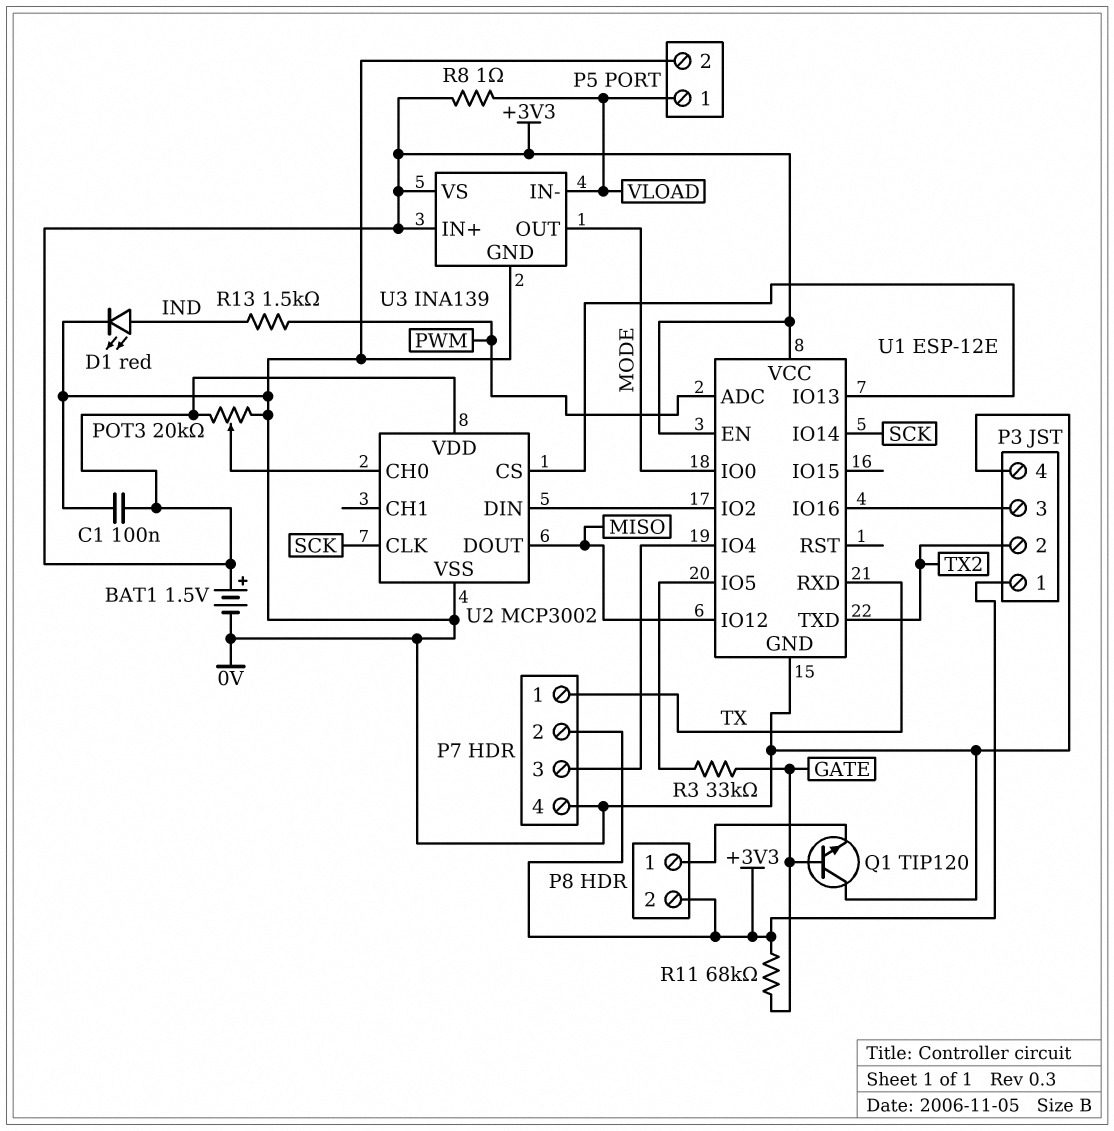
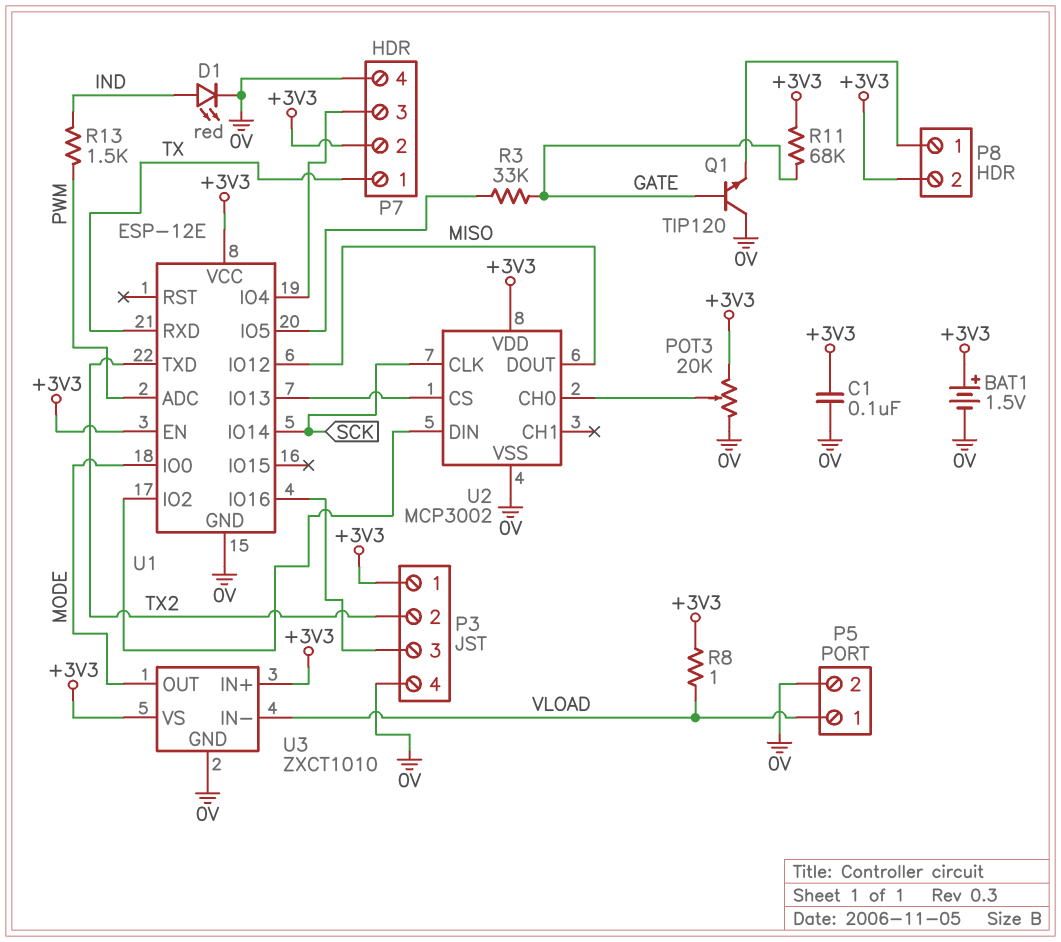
U3: INA139 -> ZXCT1010

